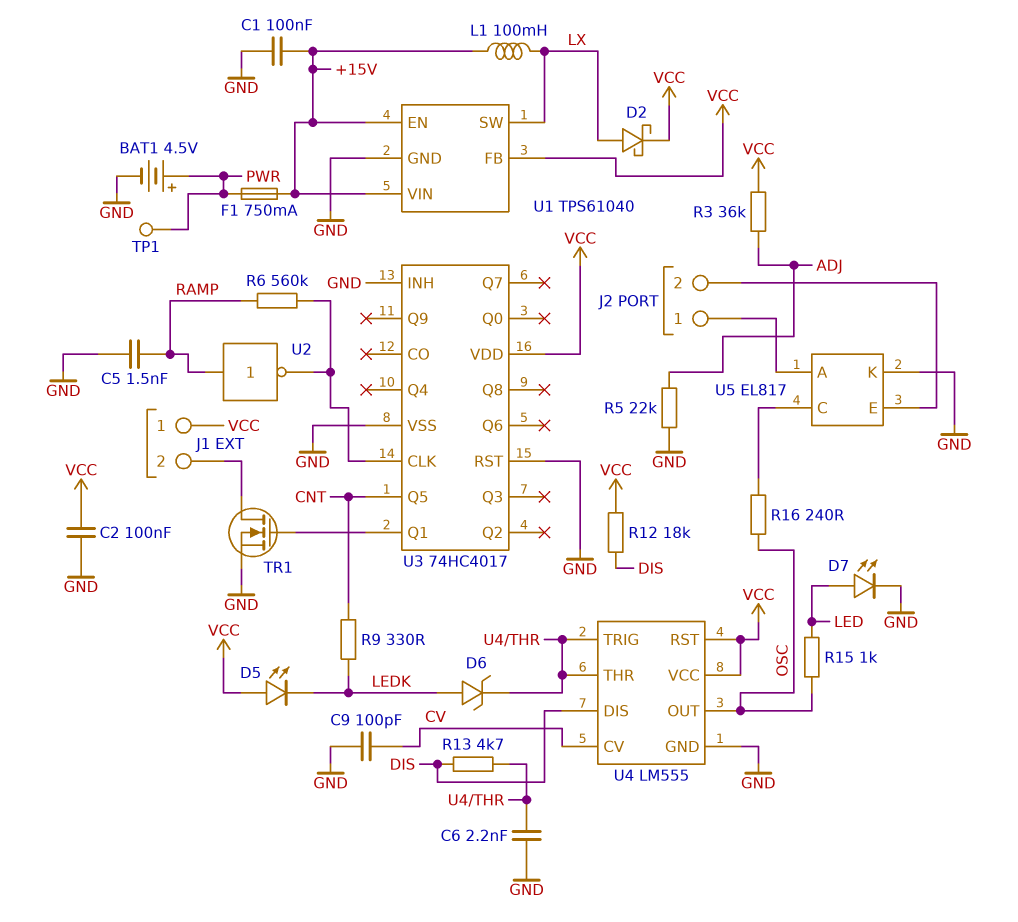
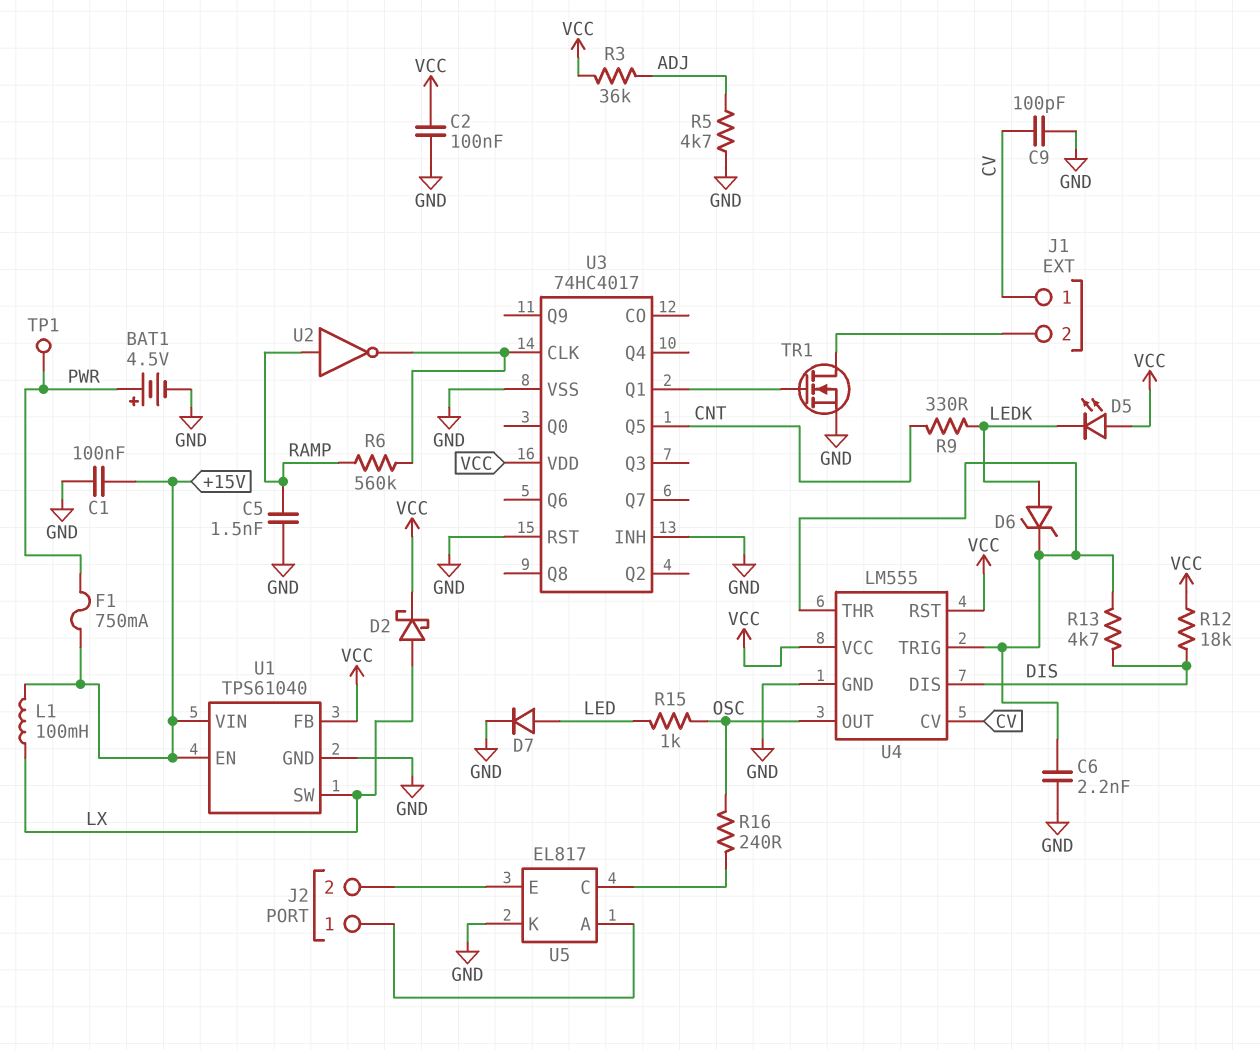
D7: LED (A LED, K GND) -> diode (A LED, K GND)
J1 pin 1: VCC -> CV
R5: 22k (ADJ, GND) -> 4.7k (ADJ, GND)

